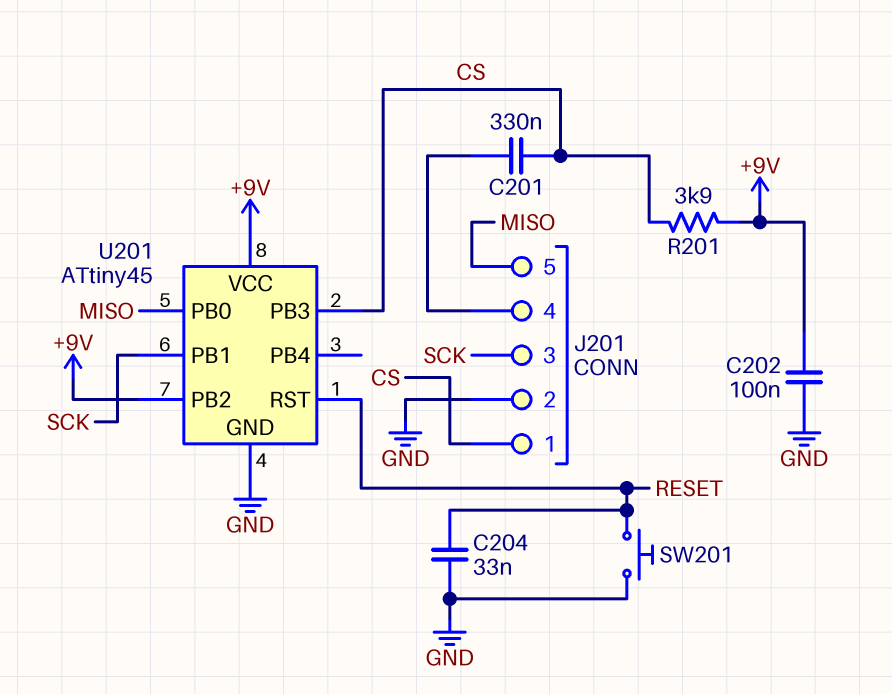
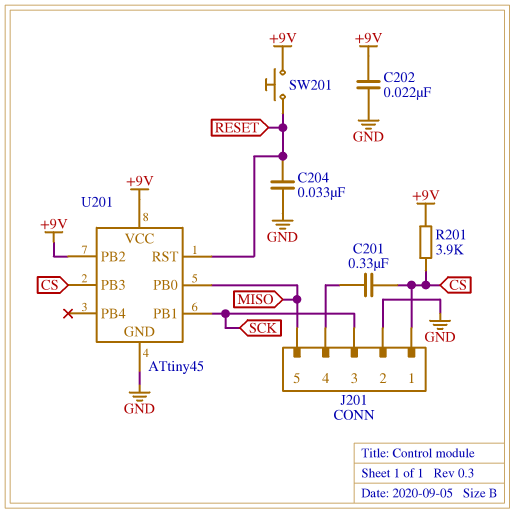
C202: 100nF (+9V, GND) -> 22nF (+9V, GND)
SW201: button (GND, RESET) -> button (+9V, RESET)

